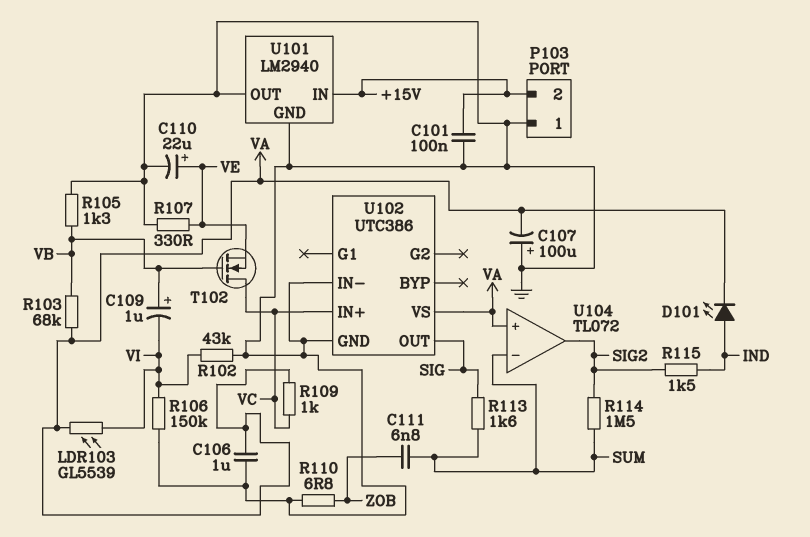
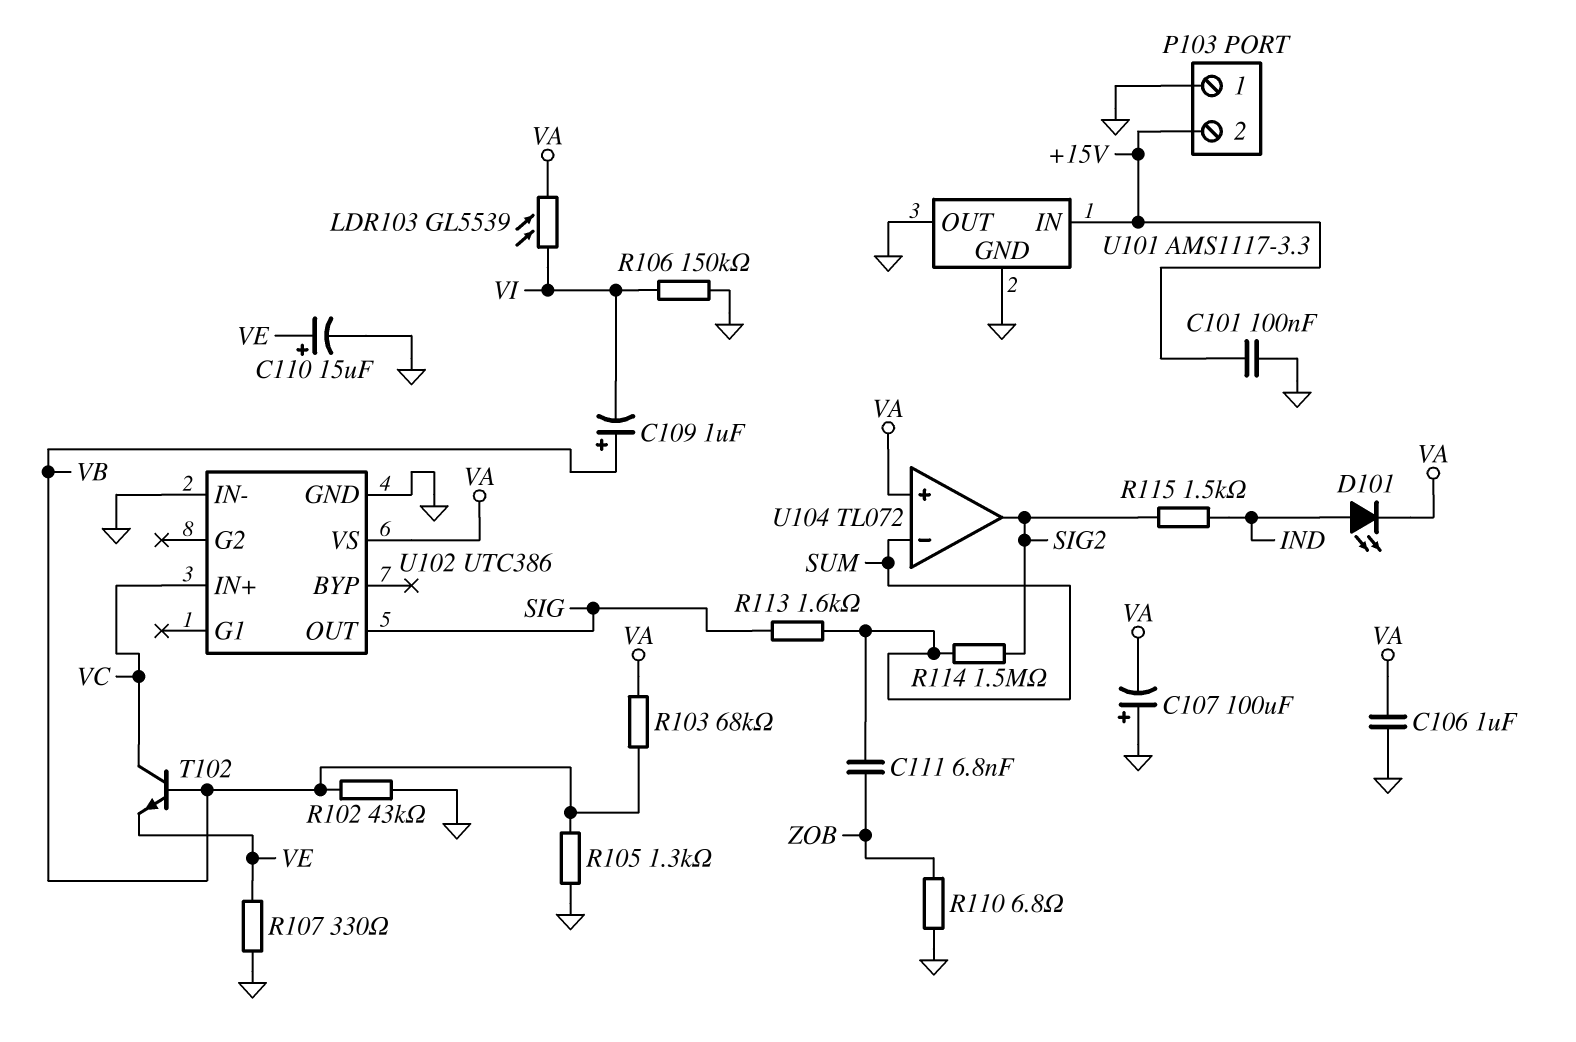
C110: 22uF (plus VE, minus GND) -> 15uF (plus VE, minus GND)
R102: 43k (GND, VI) -> 43k (GND, VB)
R109: 1k (VA, VC) -> none
T102: NMOS (G VB, D VC, S VE) -> NPN (B VB, C VC, E VE)
U101: LM2940 -> AMS1117-3.3

